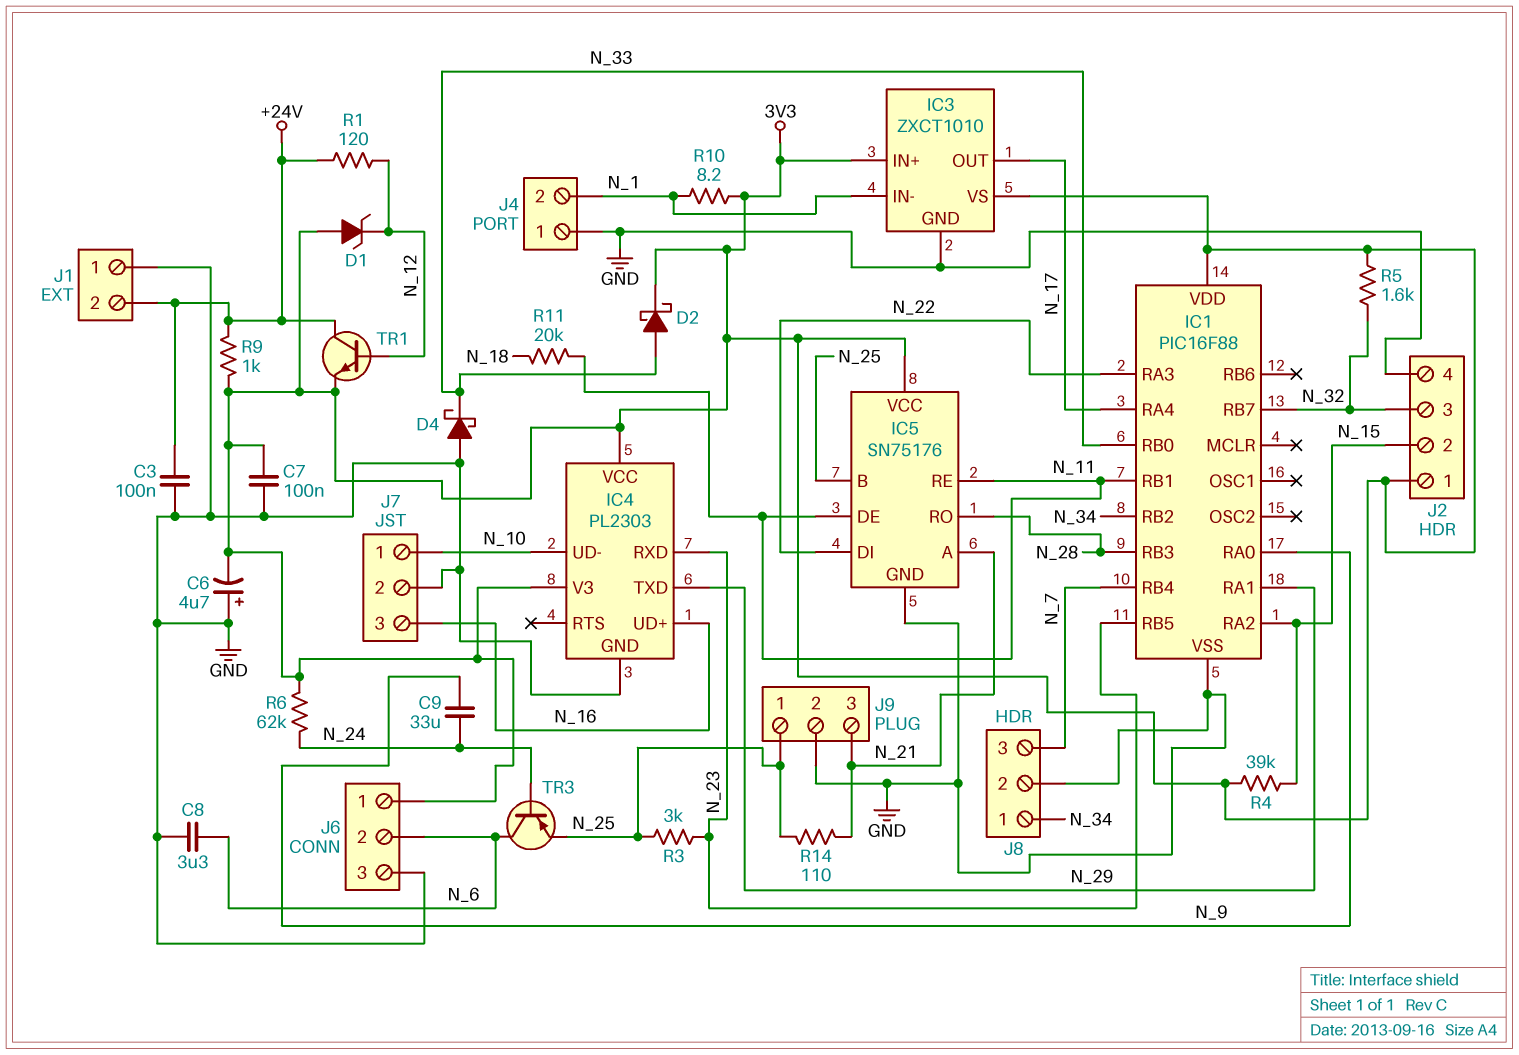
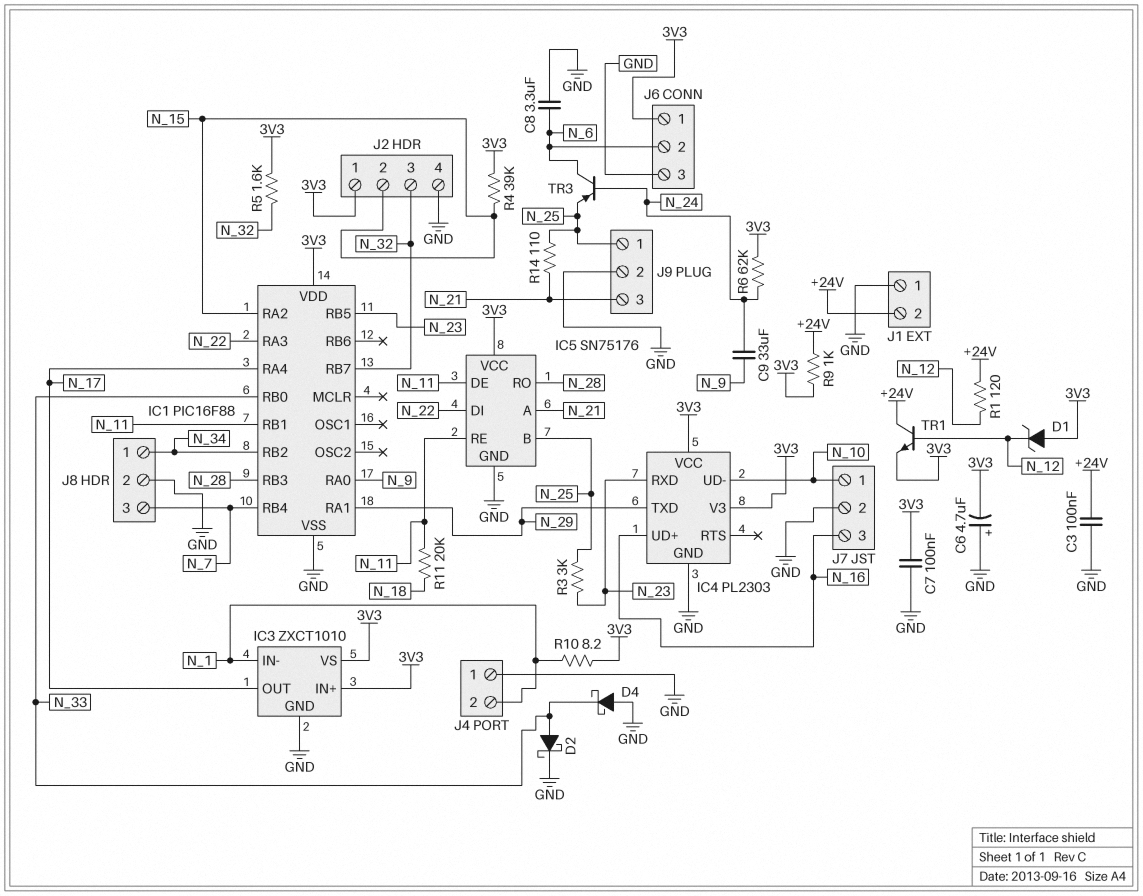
D2: schottky (A N_33, K 3V3) -> schottky (A N_33, K GND)

